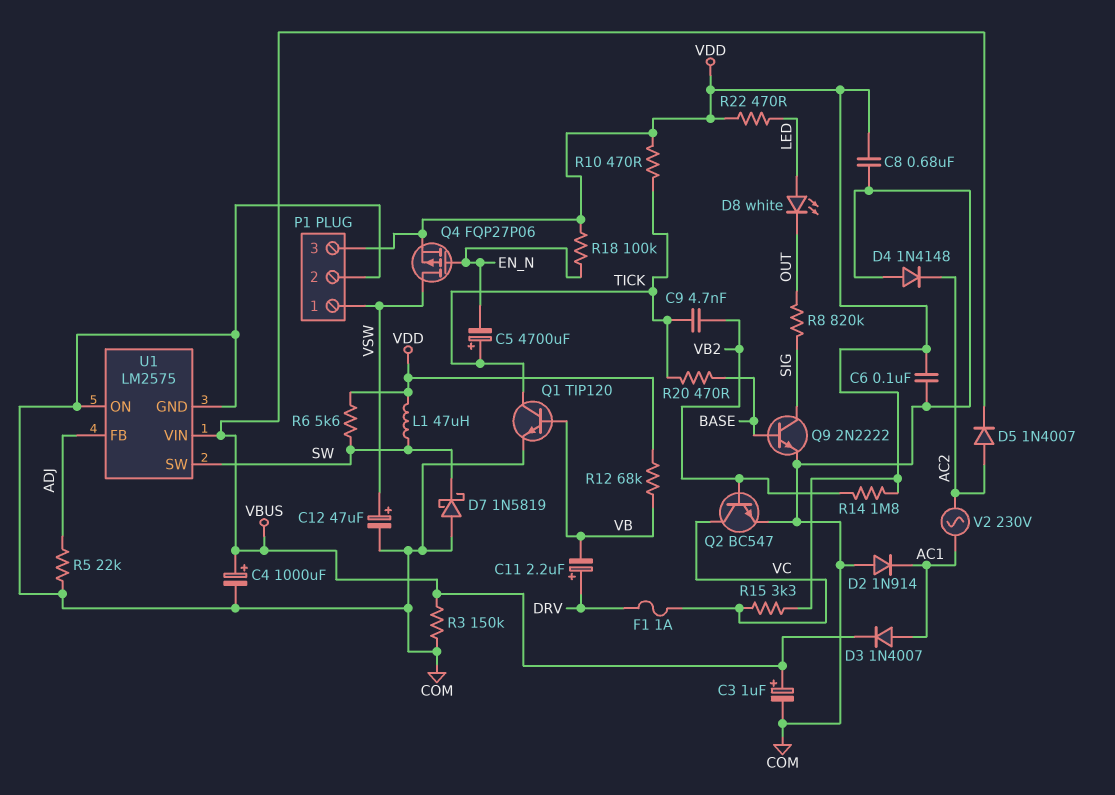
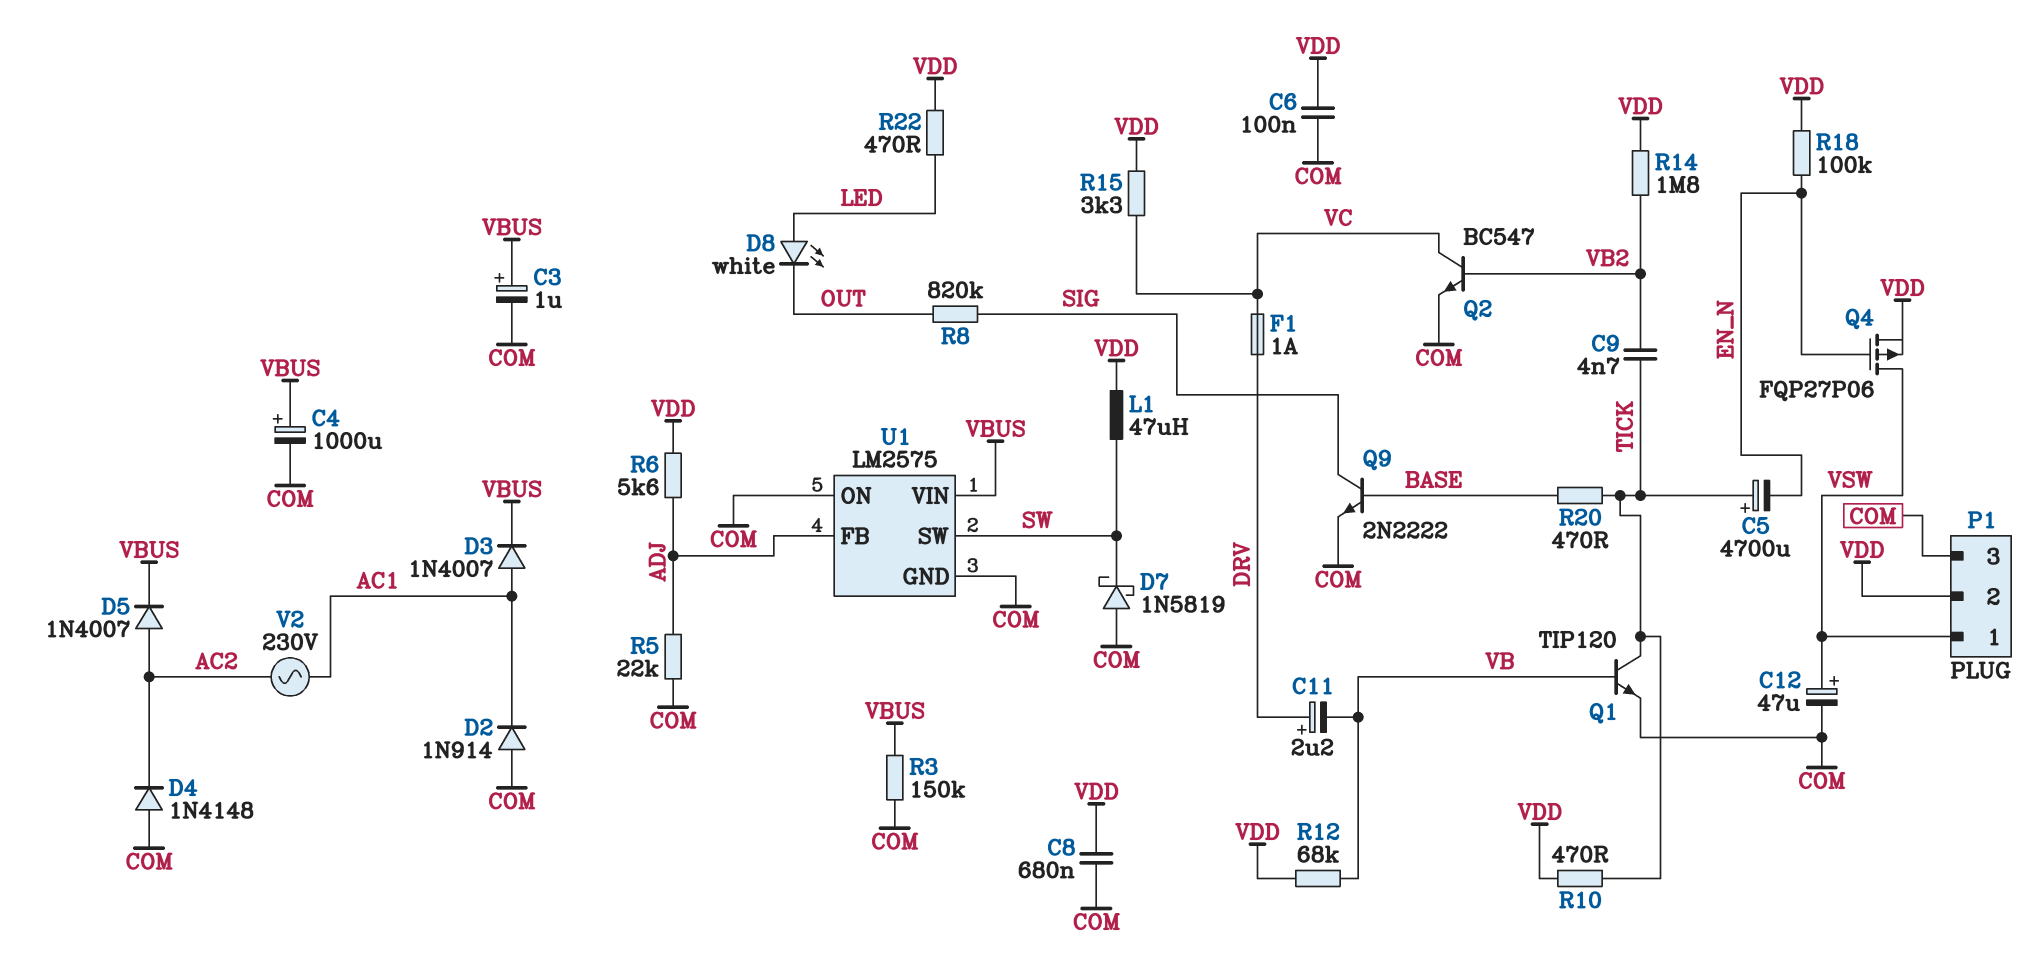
P1 pin 2: COM -> VDD
P1 pin 3: VDD -> COM
R6: 5.6k (SW, VDD) -> 5.6k (ADJ, VDD)

